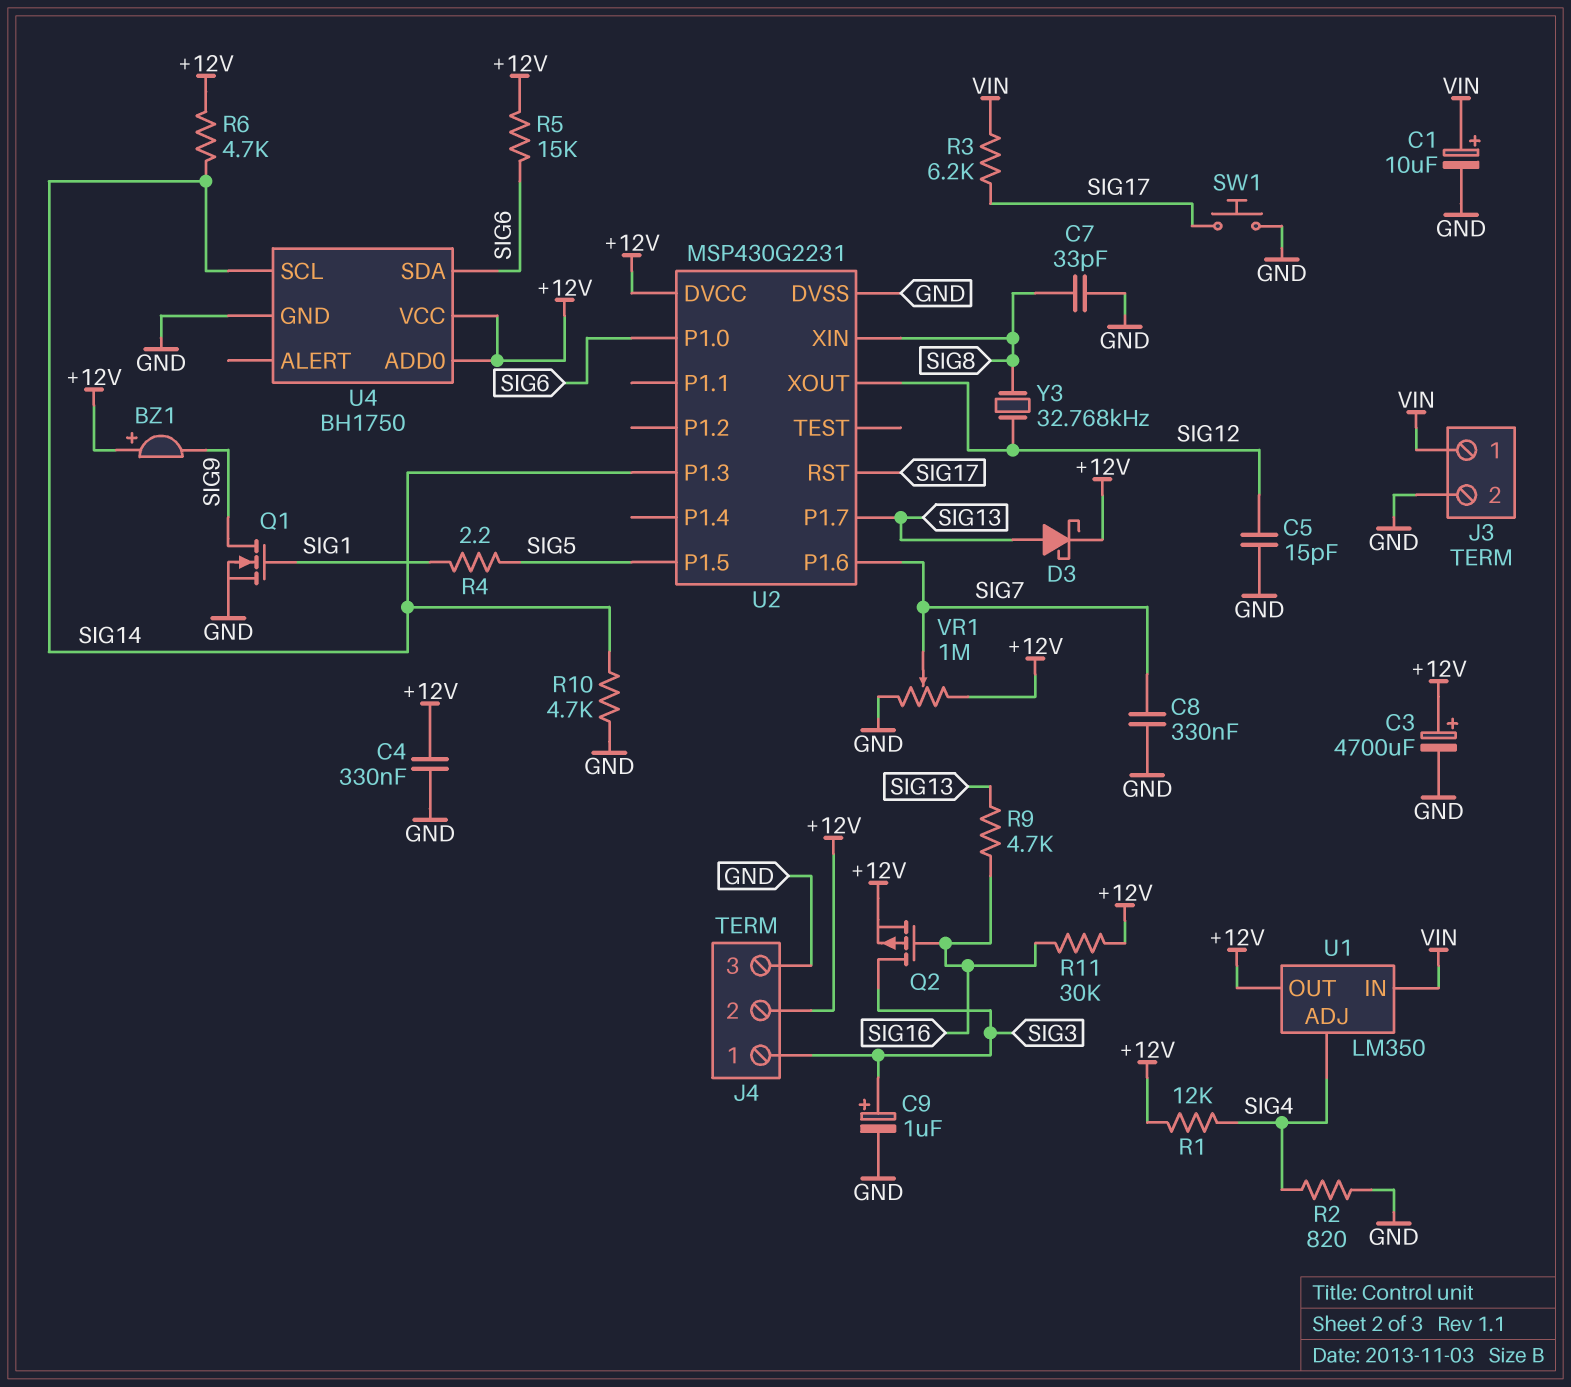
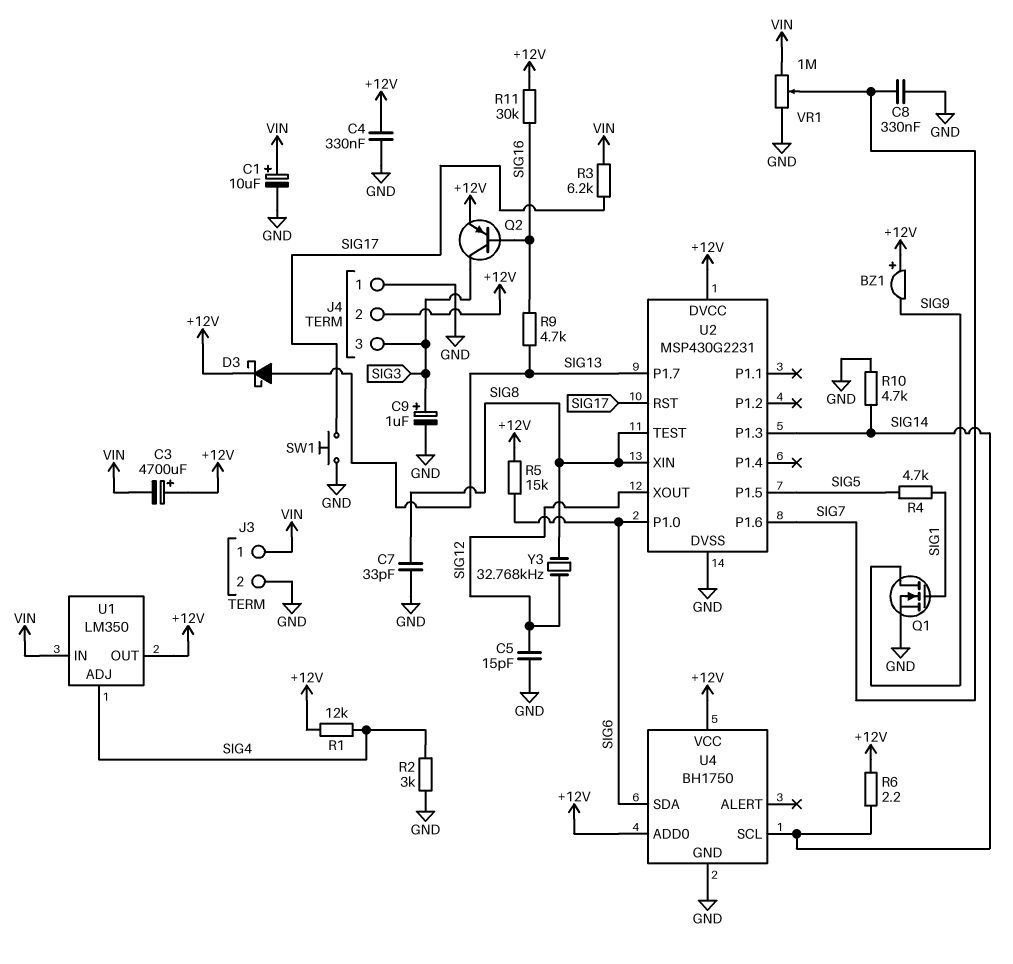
C3: 4700uF (plus +12V, minus GND) -> 4700uF (plus +12V, minus VIN)
J4 pin 1: SIG3 -> GND
J4 pin 3: GND -> SIG3
Q2: PMOS (G SIG16, D SIG3, S +12V) -> PNP (B SIG16, C SIG3, E +12V)
R2: 820 (GND, SIG4) -> 3k (GND, SIG4)
R4: 2.2 (SIG1, SIG5) -> 4.7k (SIG1, SIG5)
R6: 4.7k (+12V, SIG14) -> 2.2 (+12V, SIG14)
U2 pin TEST: none -> SIG8
VR1: 1M (+12V, GND, wiper SIG7) -> 1M (GND, VIN, wiper SIG7)

